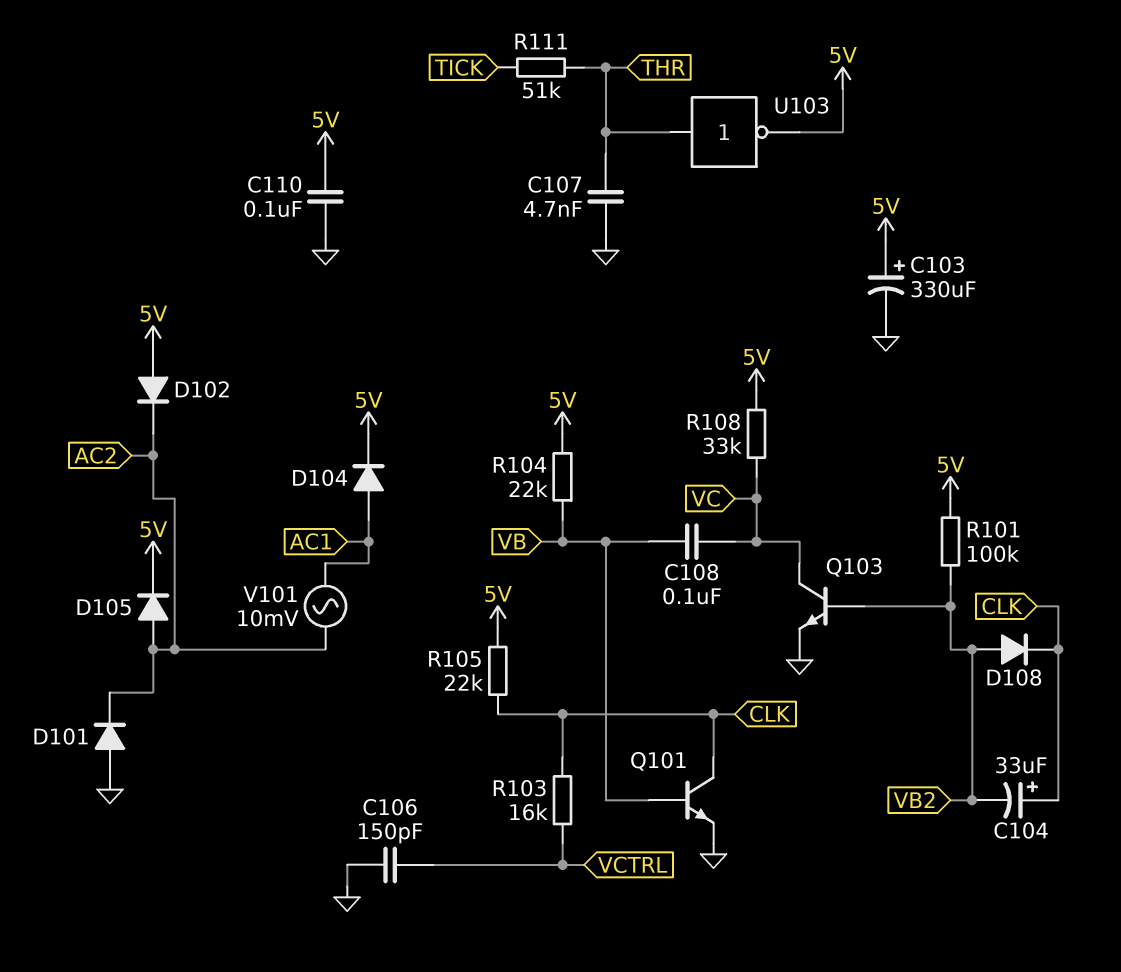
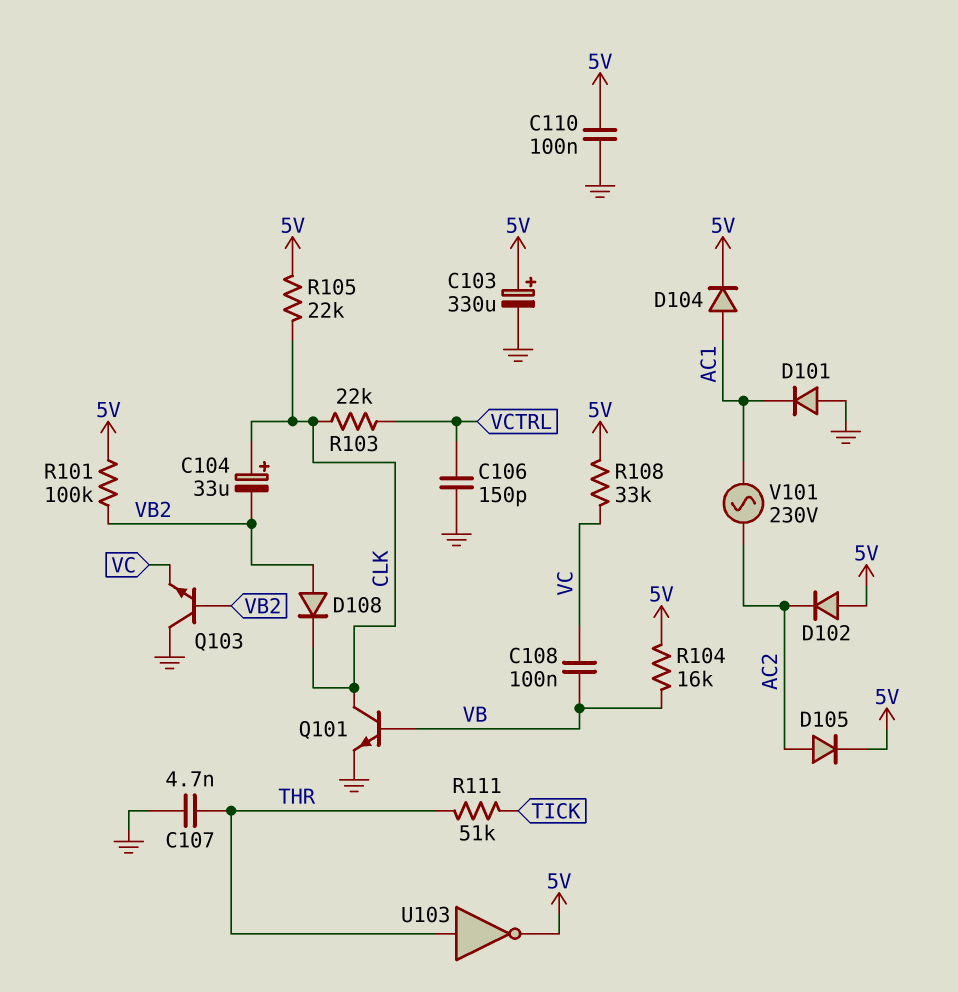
D101: diode (A GND, K AC2) -> diode (A GND, K AC1)
Q103: NPN (B VB2, C VC, E GND) -> NPN (B VB2, C GND, E VC)
R103: 16k (CLK, VCTRL) -> 22k (CLK, VCTRL)
R104: 22k (5V, VB) -> 16k (5V, VB)
V101: AC 10mV (AC1, AC2) -> AC 230V (AC1, AC2)

